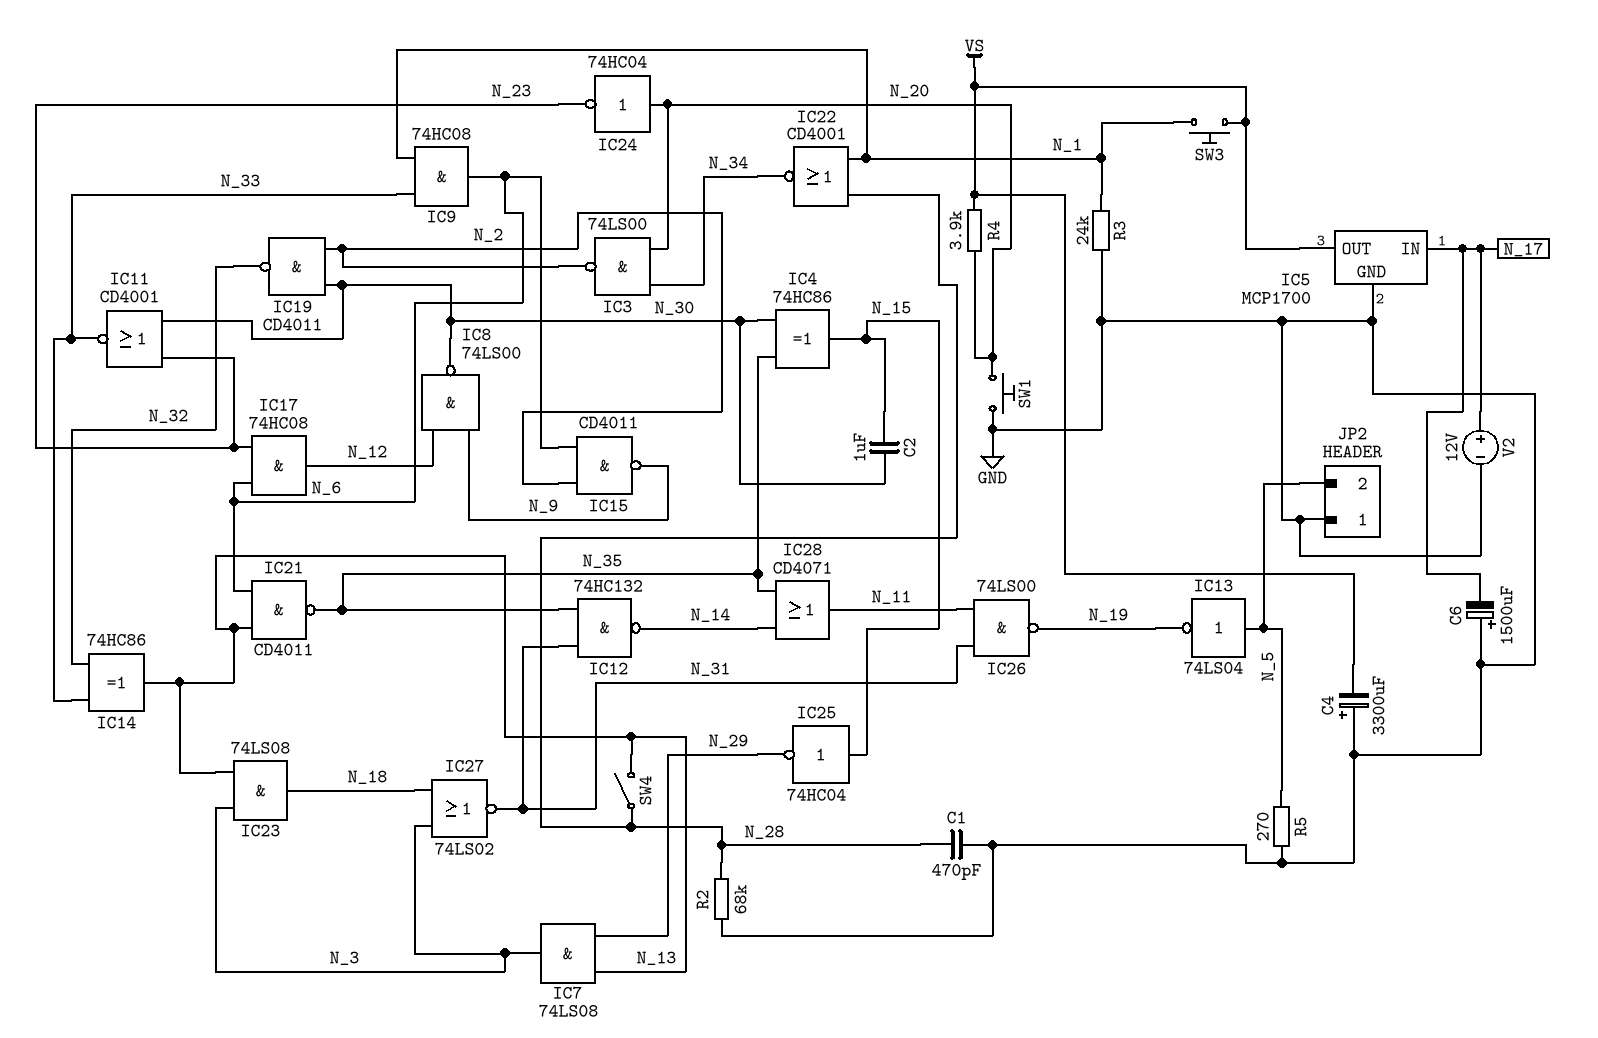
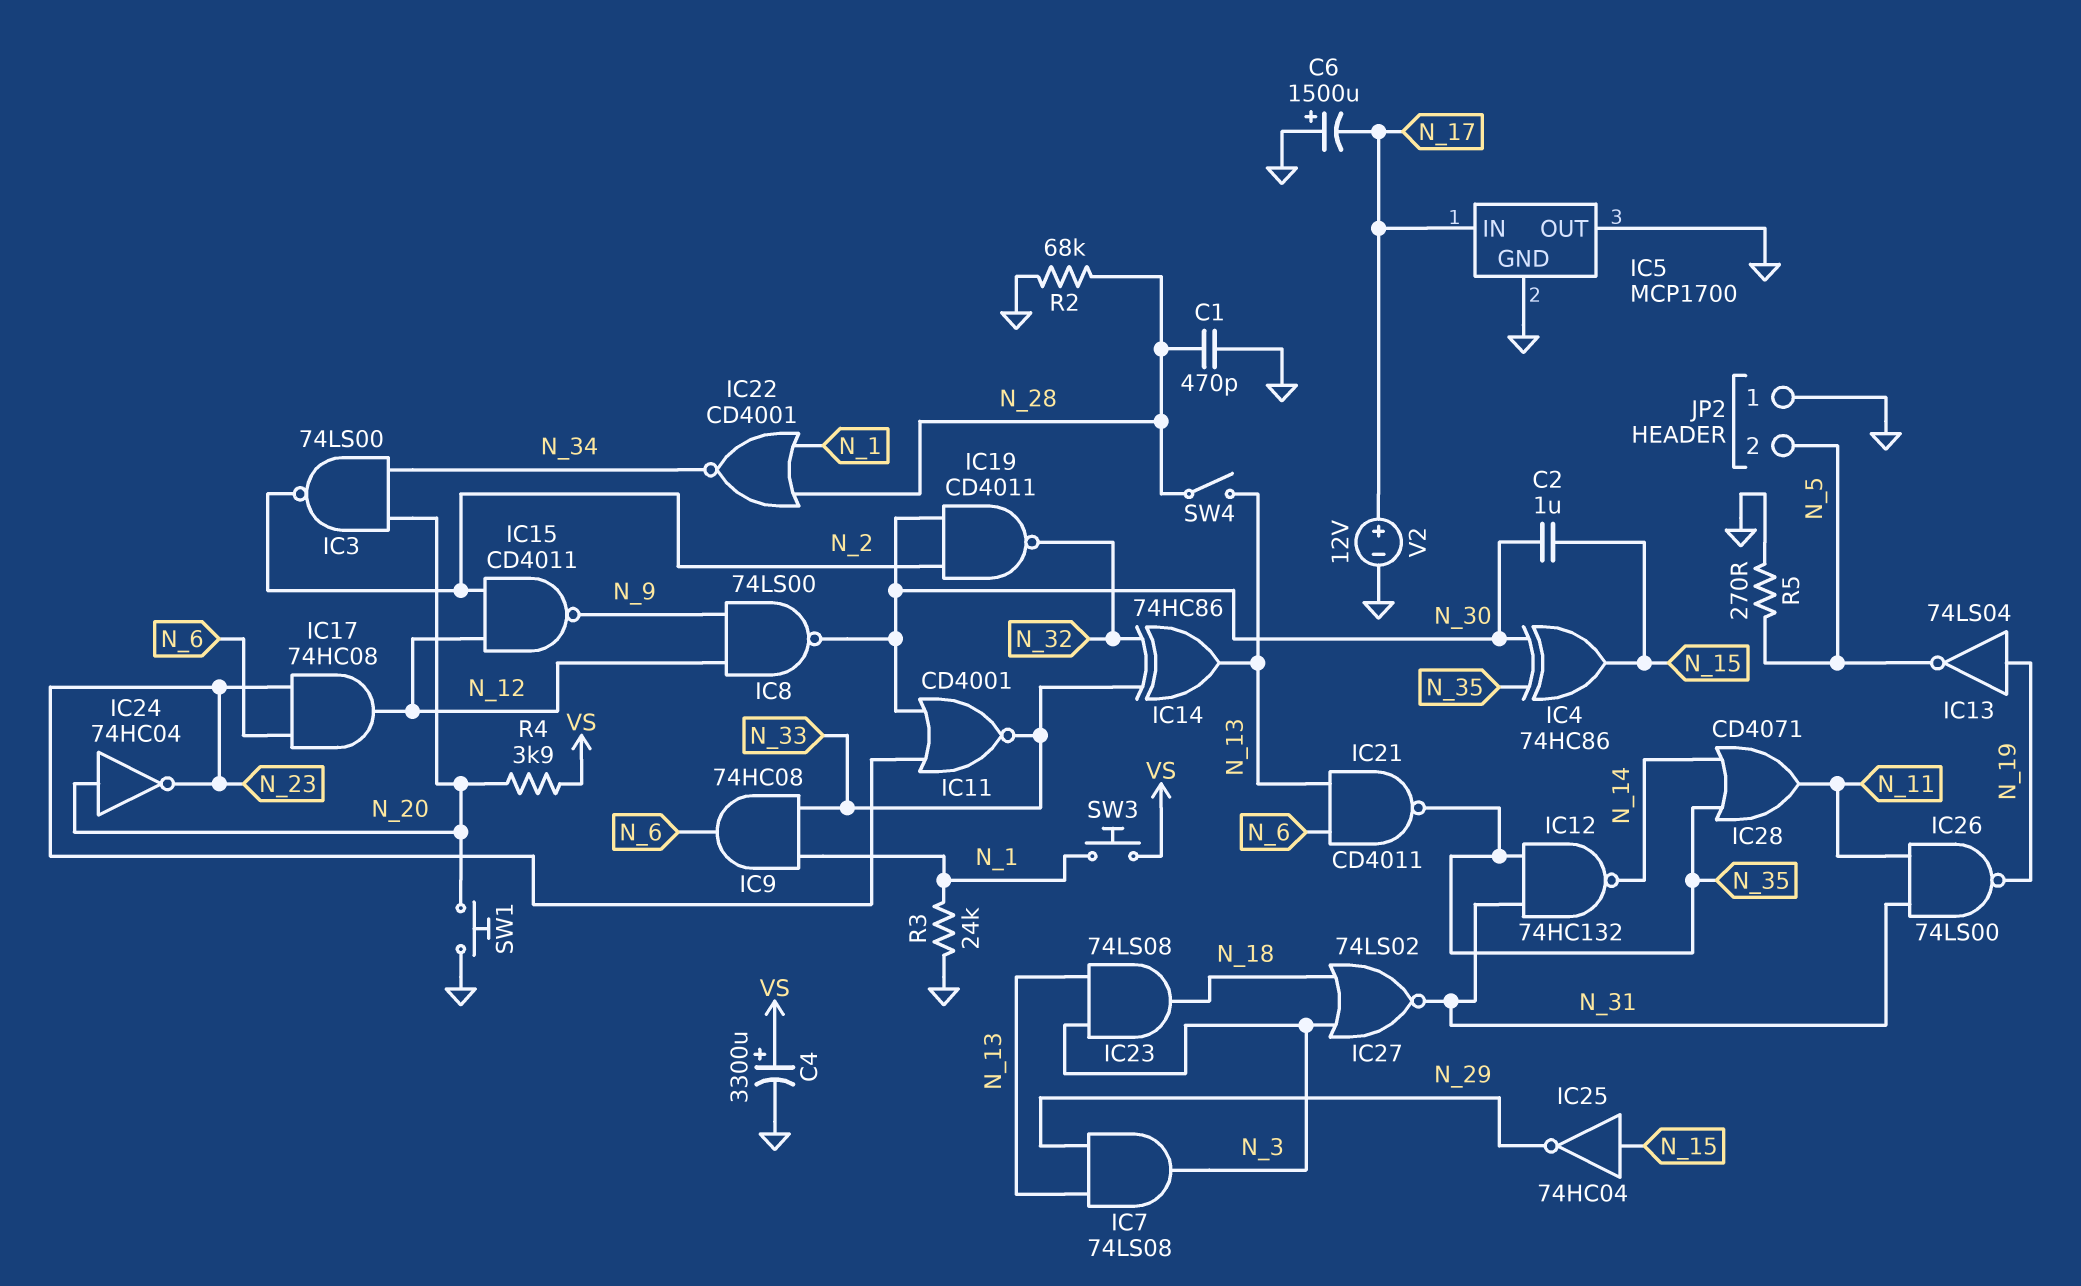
C4: 3300uF (plus GND, minus VS) -> 3300uF (plus VS, minus GND)
IC5 pin OUT: VS -> GND
IC13: NOT 74LS04 (in N_5, out N_19) -> NOT 74LS04 (in N_19, out N_5)
IC15: NAND CD4011 (in N_2, in N_6, out N_9) -> NAND CD4011 (in N_2, in N_12, out N_9)

